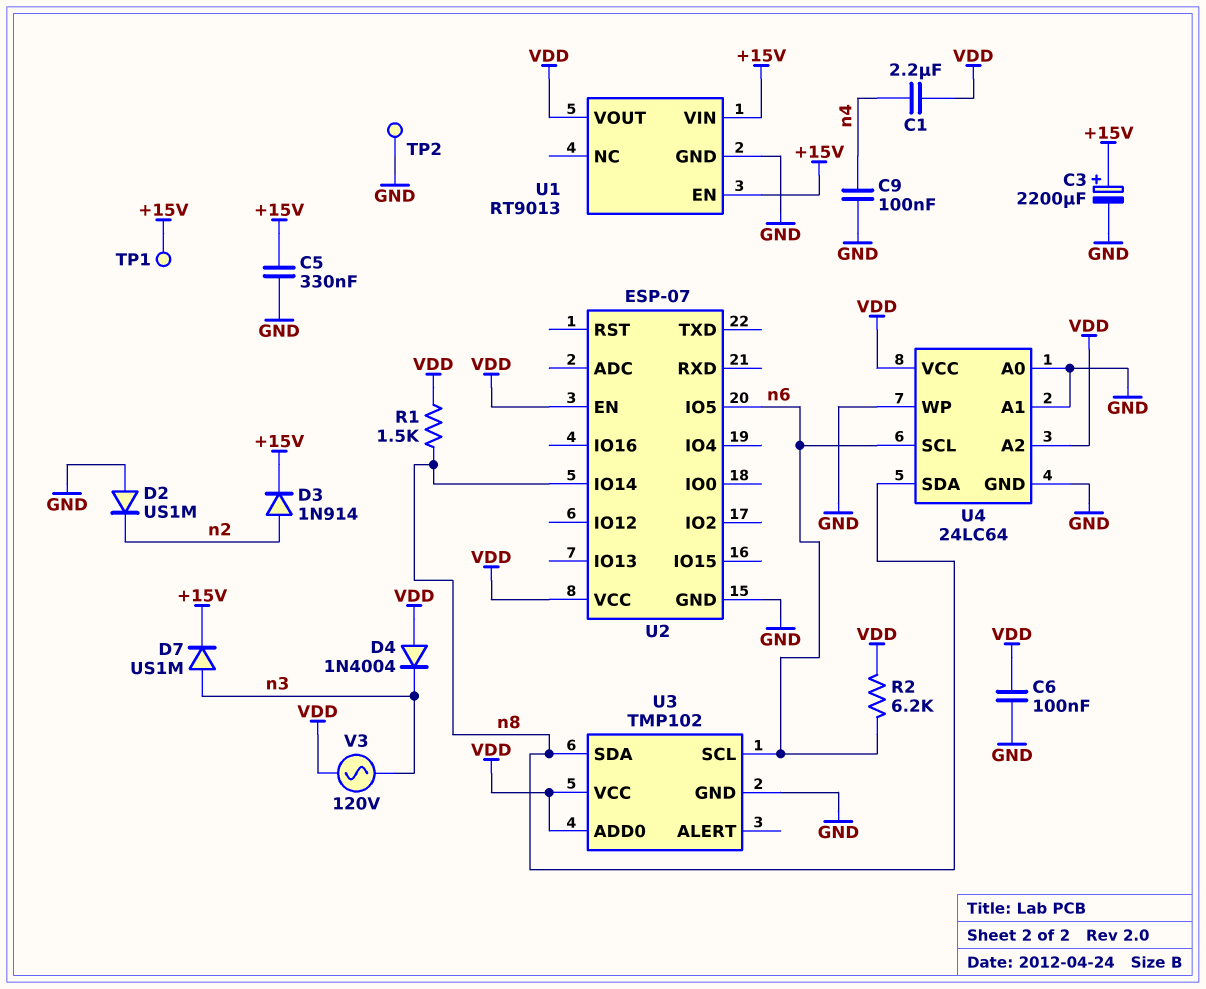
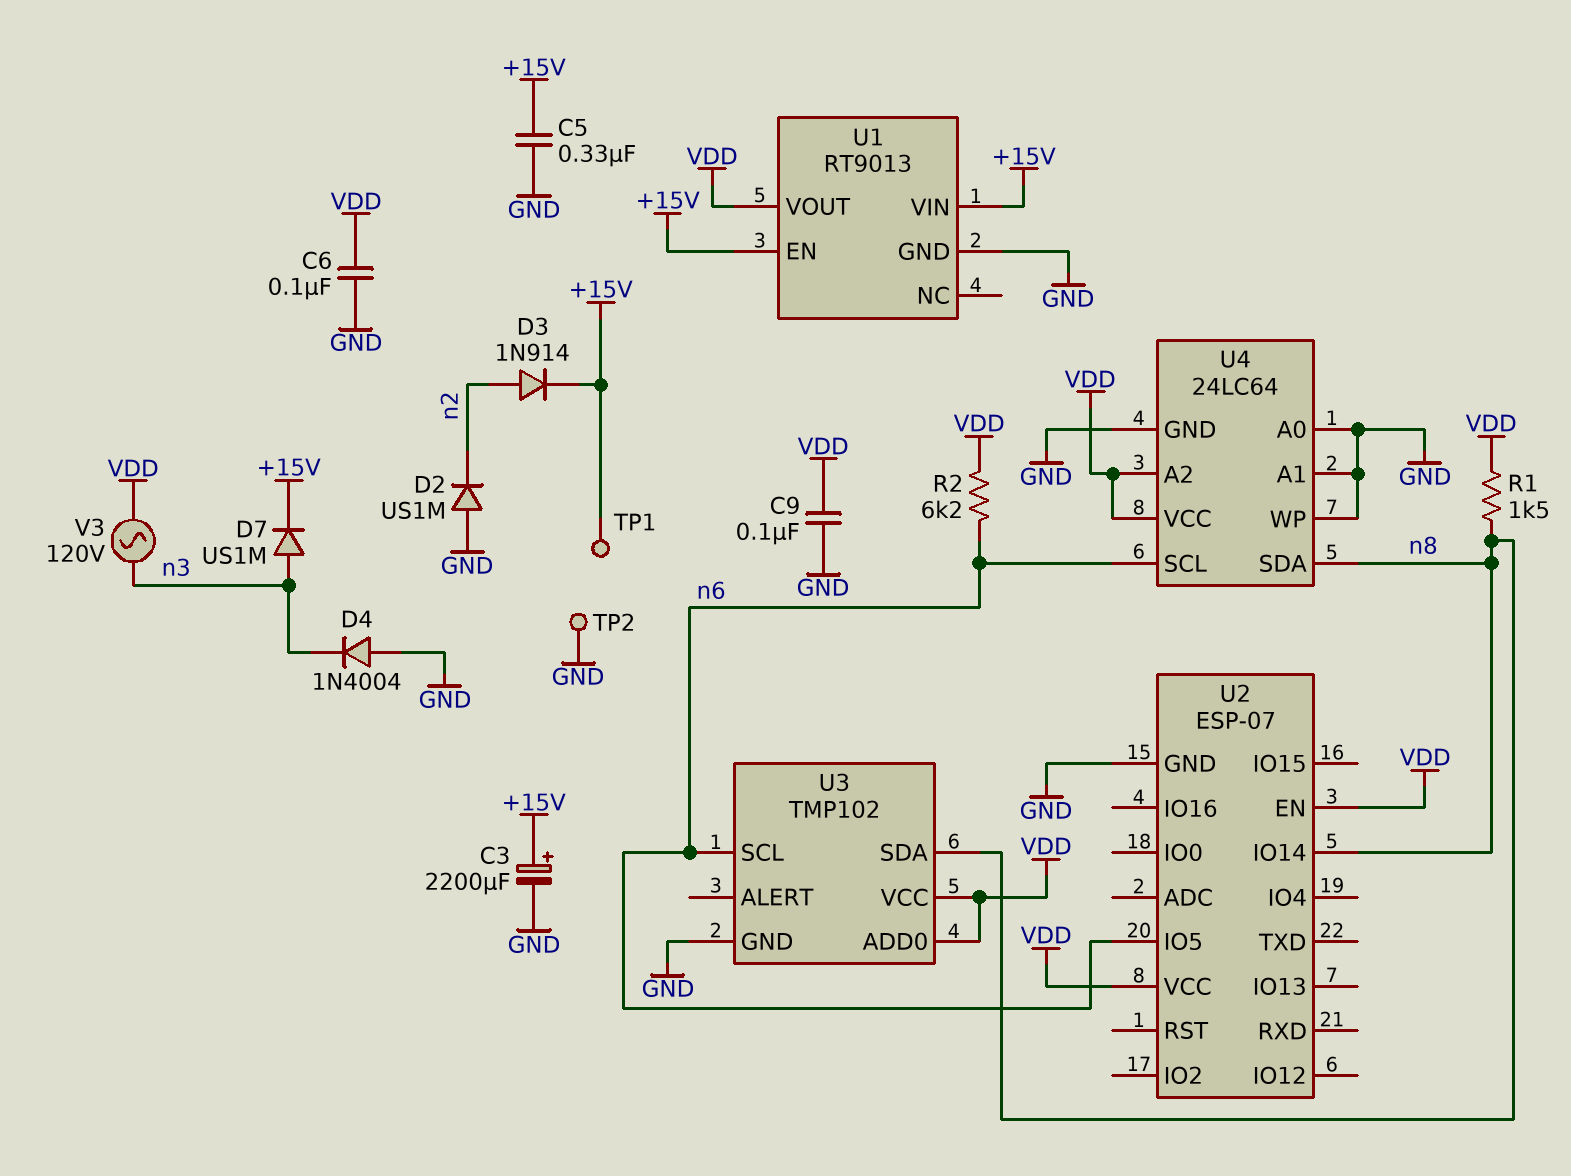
C1: 2.2uF (VDD, n4) -> none
C9: 100nF (GND, n4) -> 100nF (GND, VDD)
D4: diode 1N4004 (A VDD, K n3) -> diode 1N4004 (A GND, K n3)

